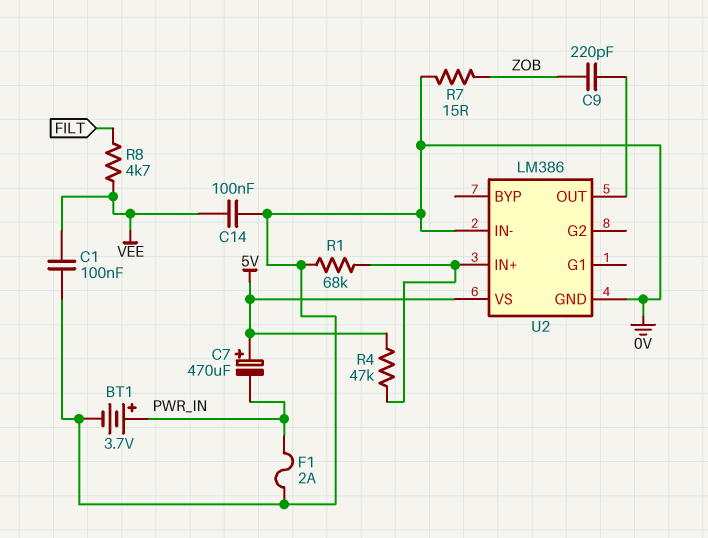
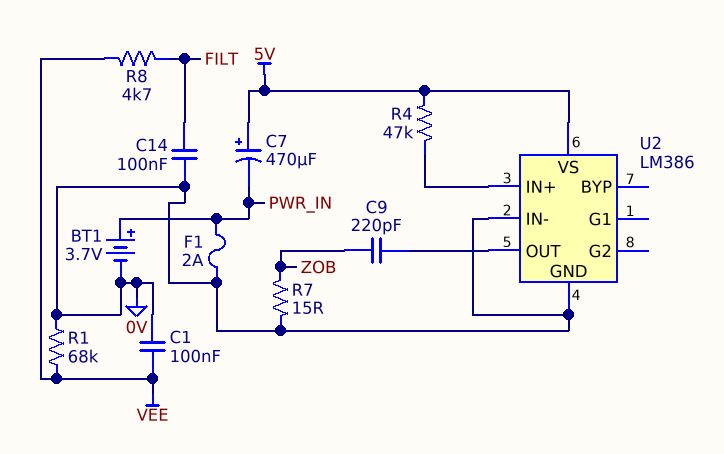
C14: 100nF (0V, VEE) -> 100nF (0V, FILT)
R1: 68k (0V, U2/IN+) -> 68k (0V, VEE)

